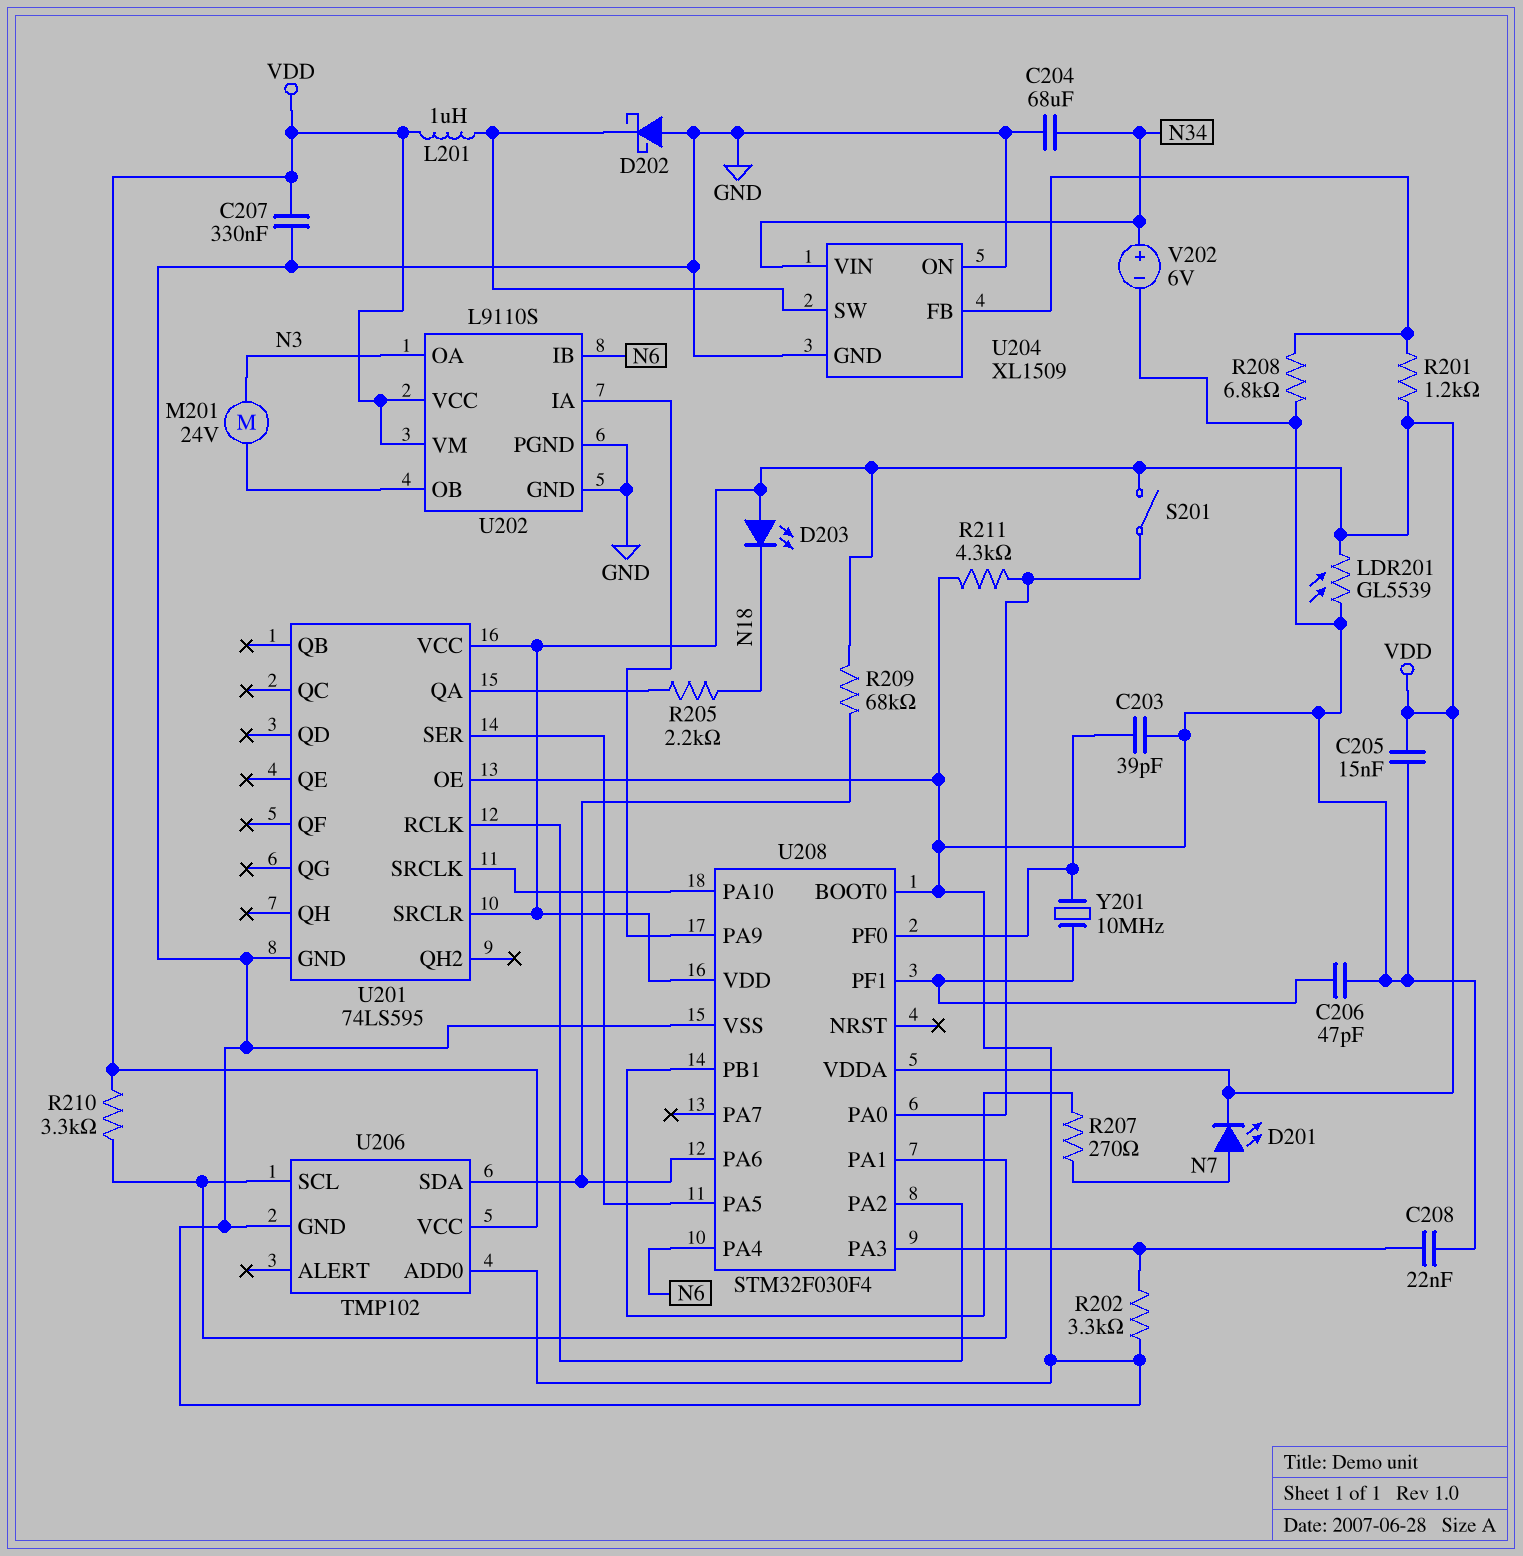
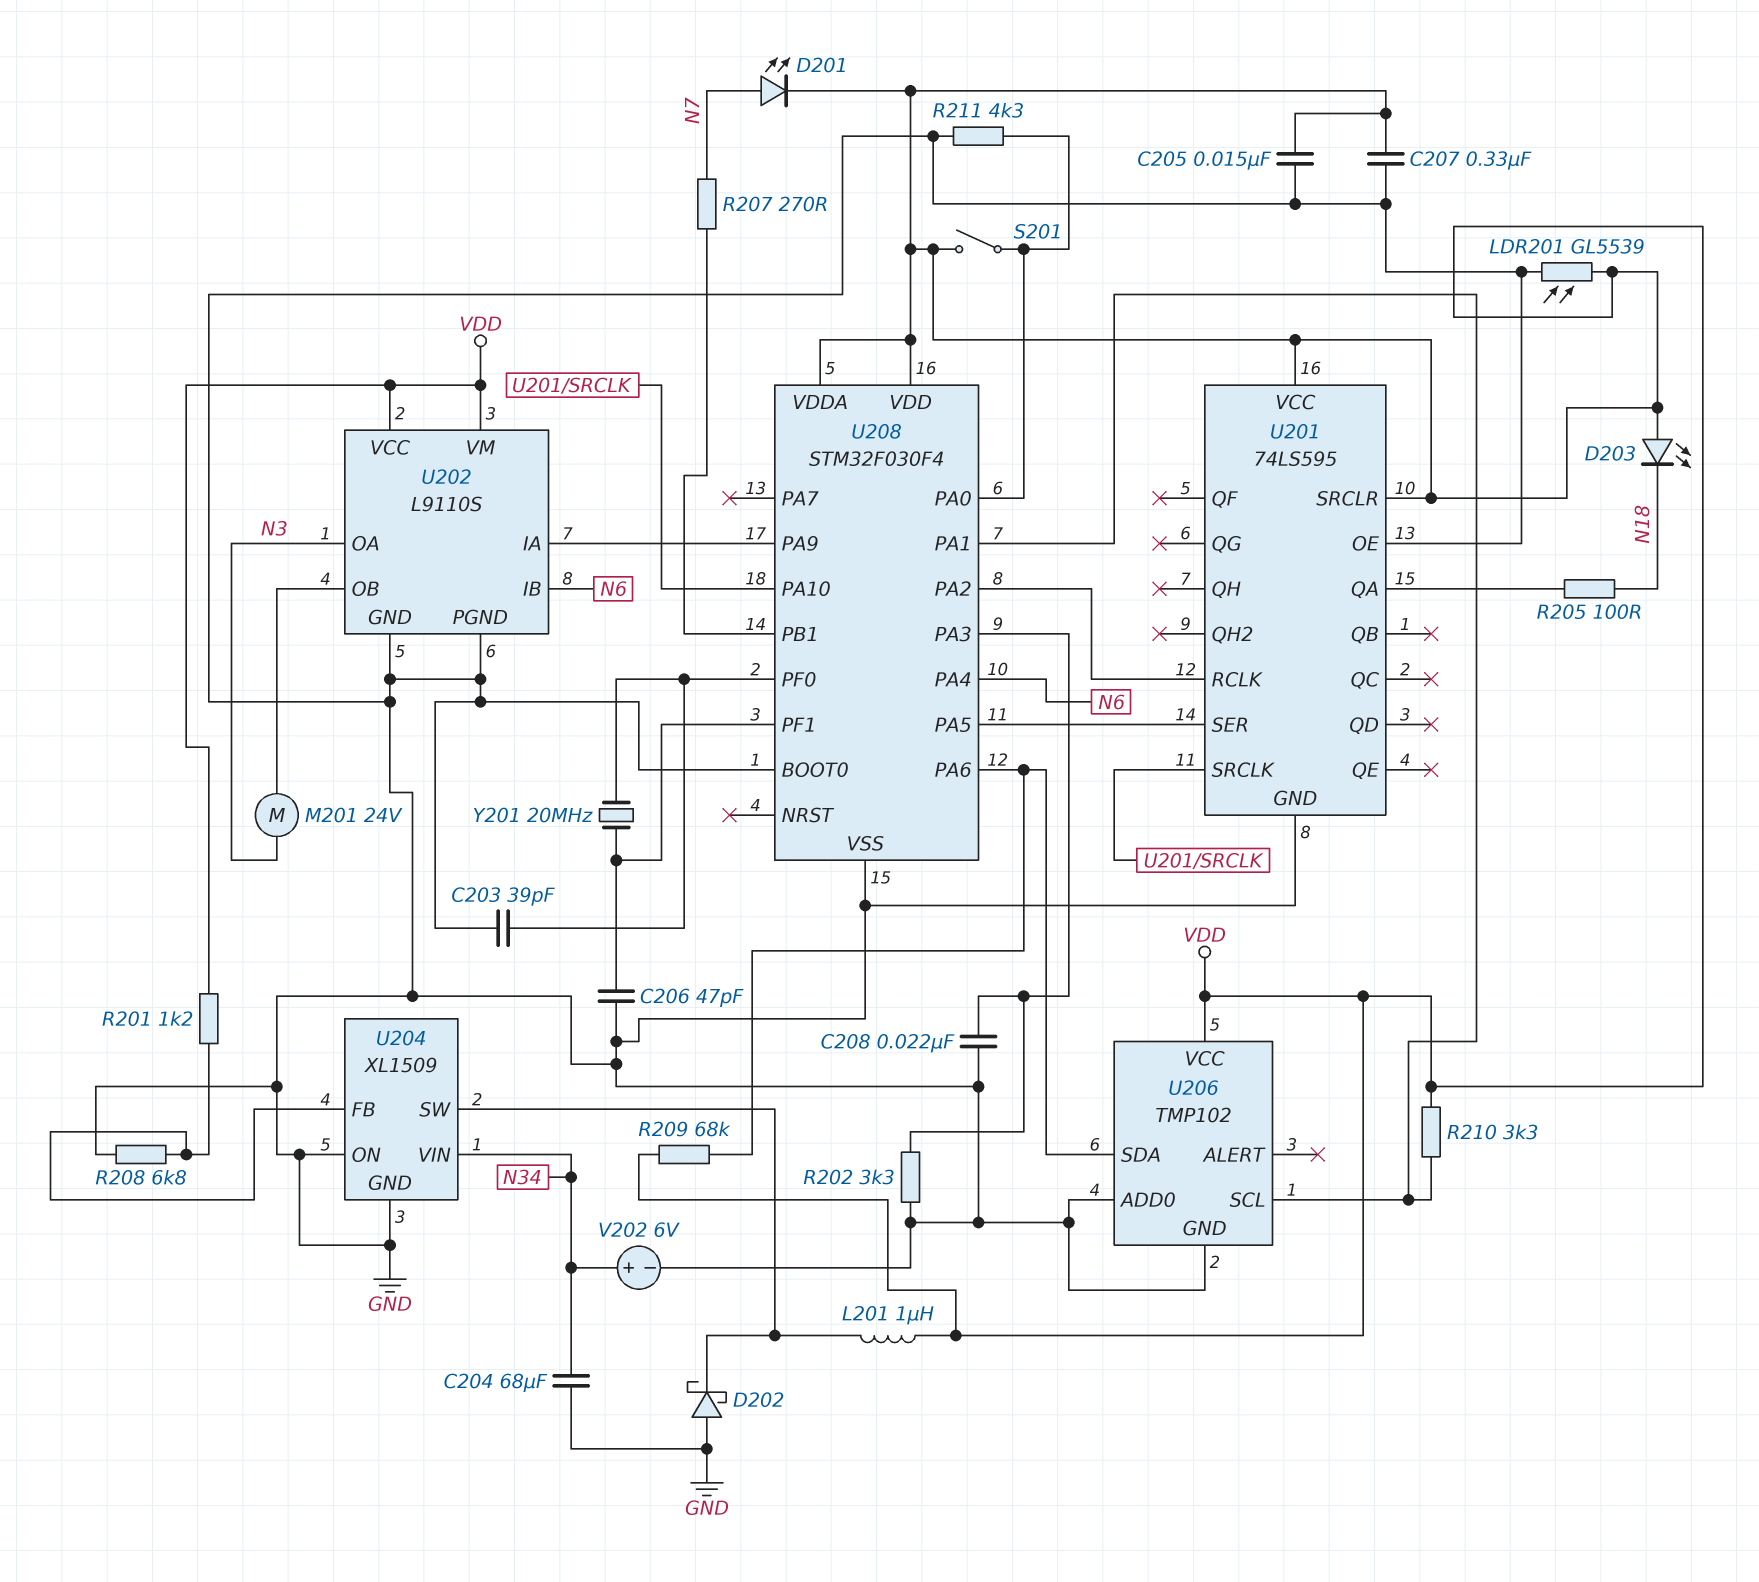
R205: 2.2k (N18, U201/QA) -> 100 (N18, U201/QA)
Y201: 10MHz (U208/PF0, U208/PF1) -> 20MHz (U208/PF0, U208/PF1)

